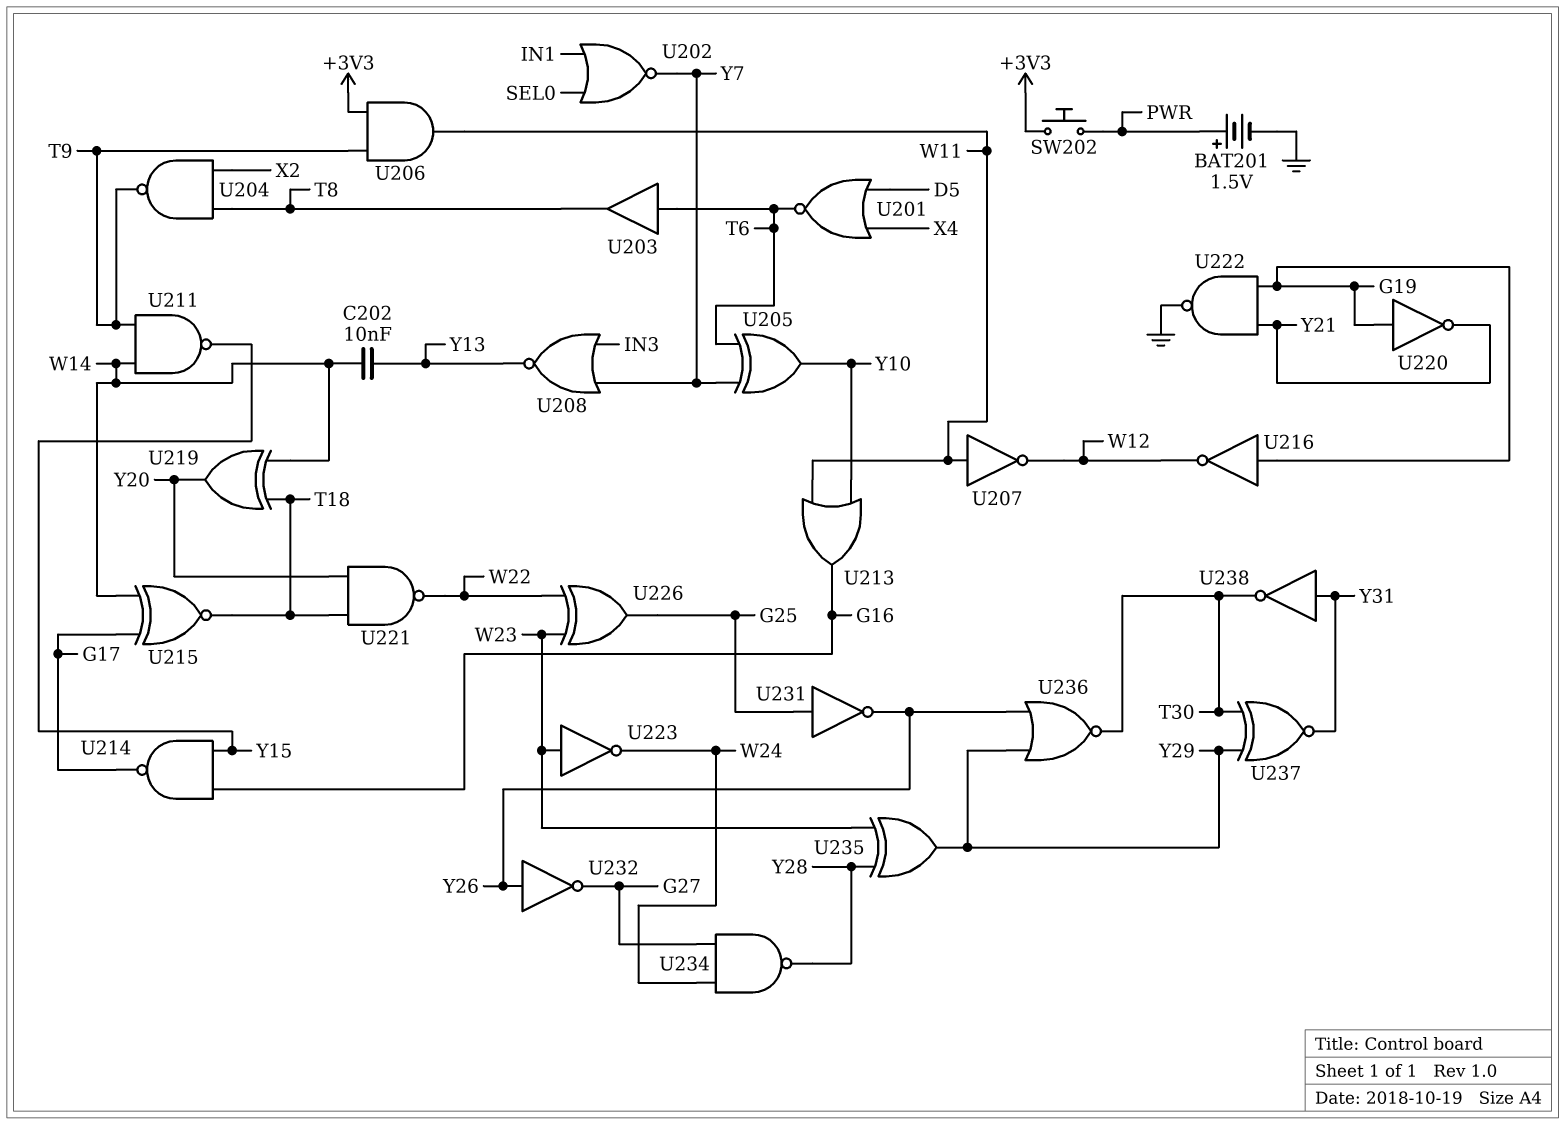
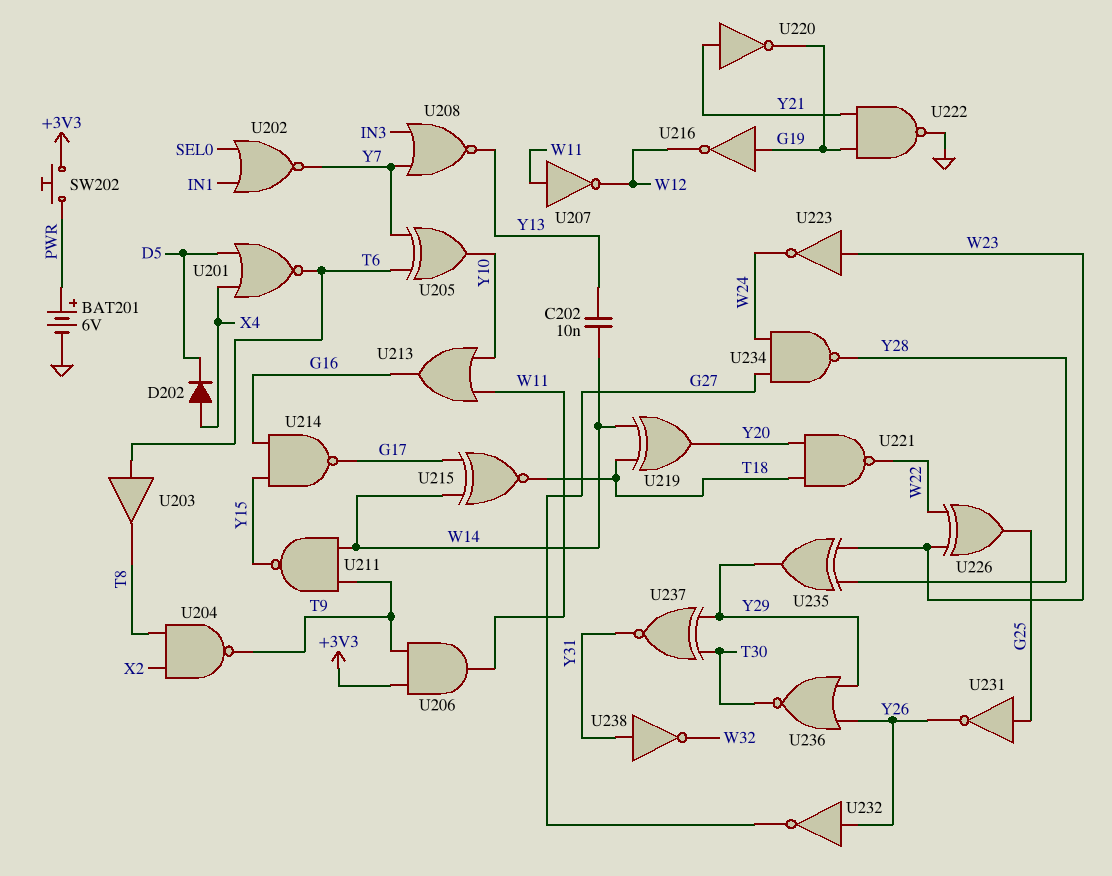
BAT201: 1.5V (plus PWR, minus GND) -> 6V (plus PWR, minus GND)
D202: none -> diode (A X4, K D5)
U220: NOT (in G19, out Y21) -> NOT (in Y21, out G19)
U238: NOT (in Y31, out T30) -> NOT (in Y31, out W32)

